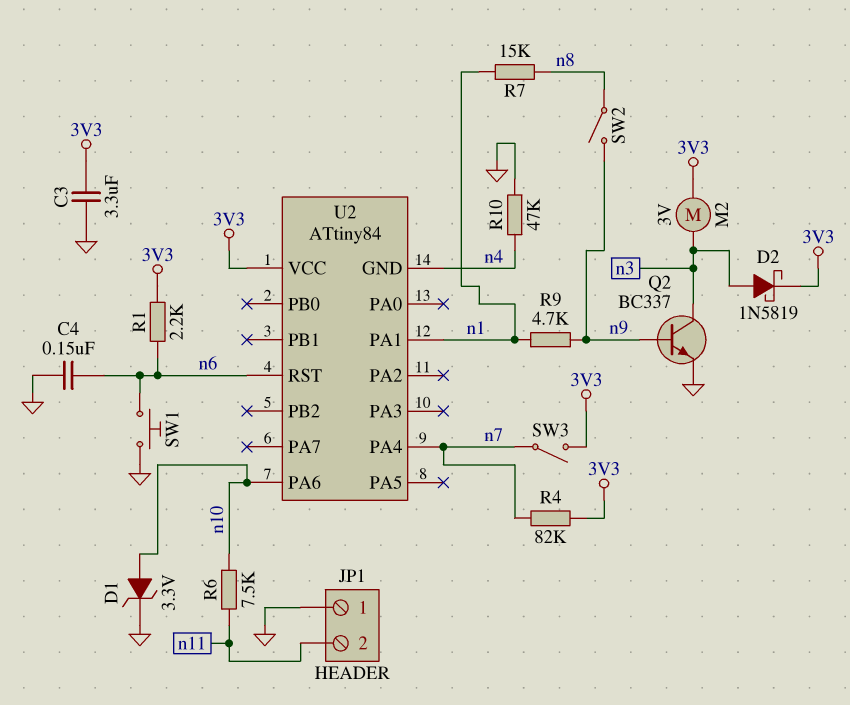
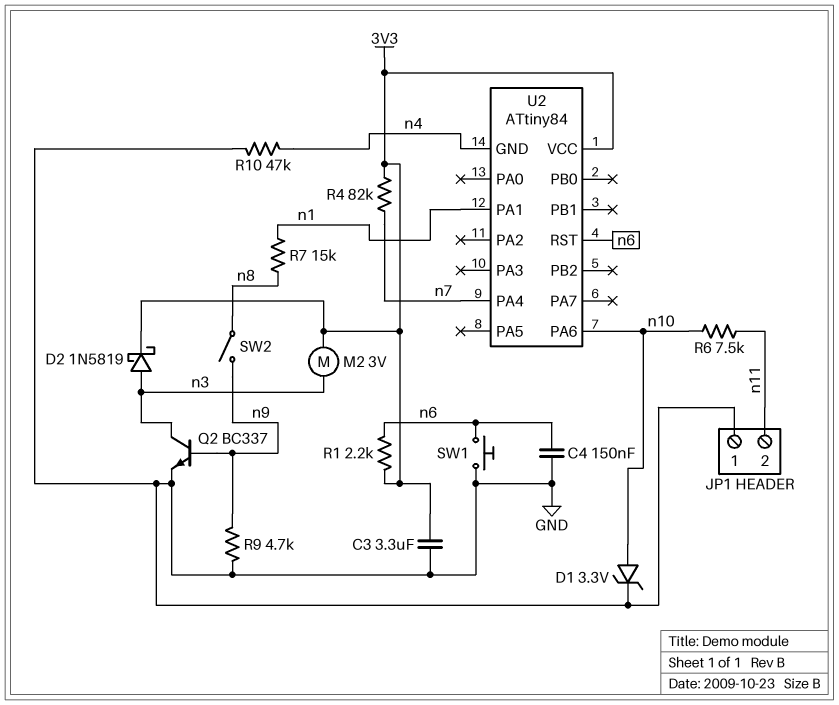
R9: 4.7k (n1, n9) -> 4.7k (GND, n9)
SW3: switch (3V3, n7) -> none

